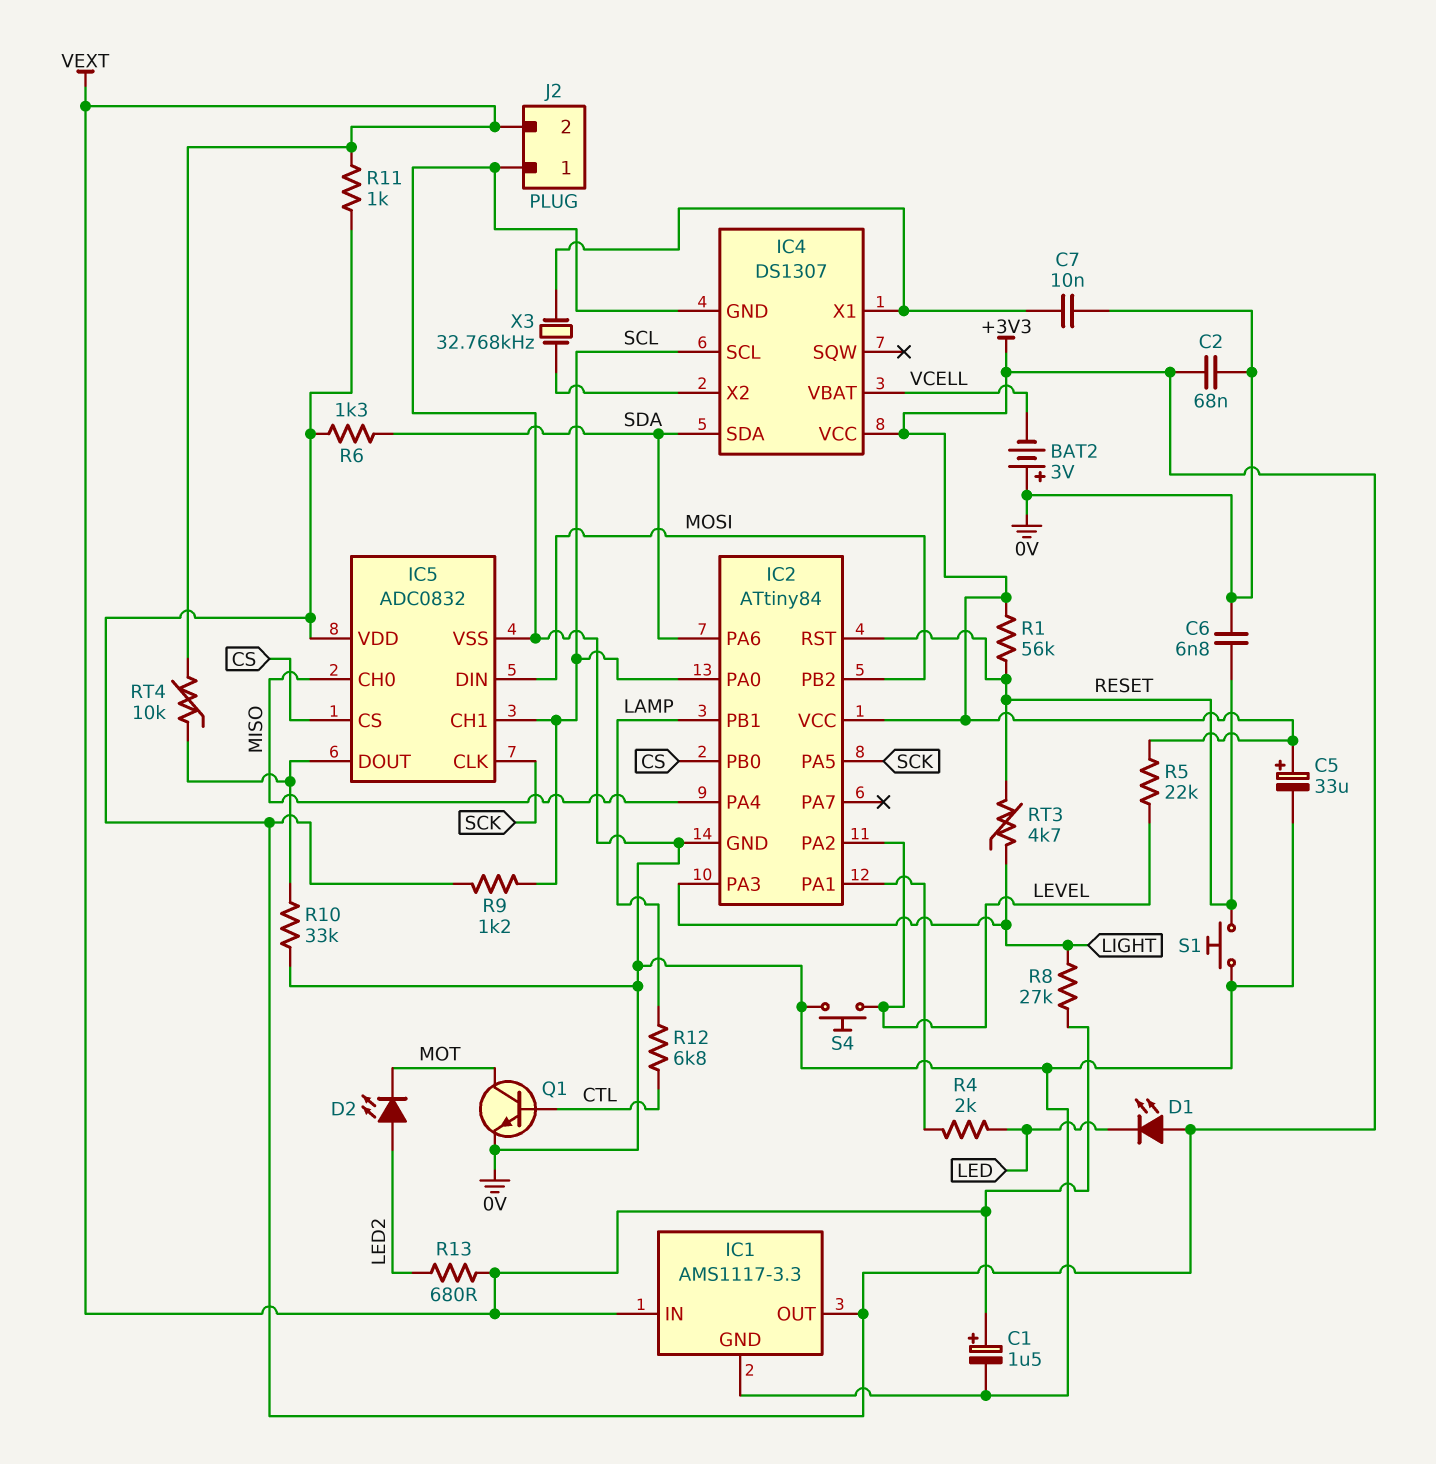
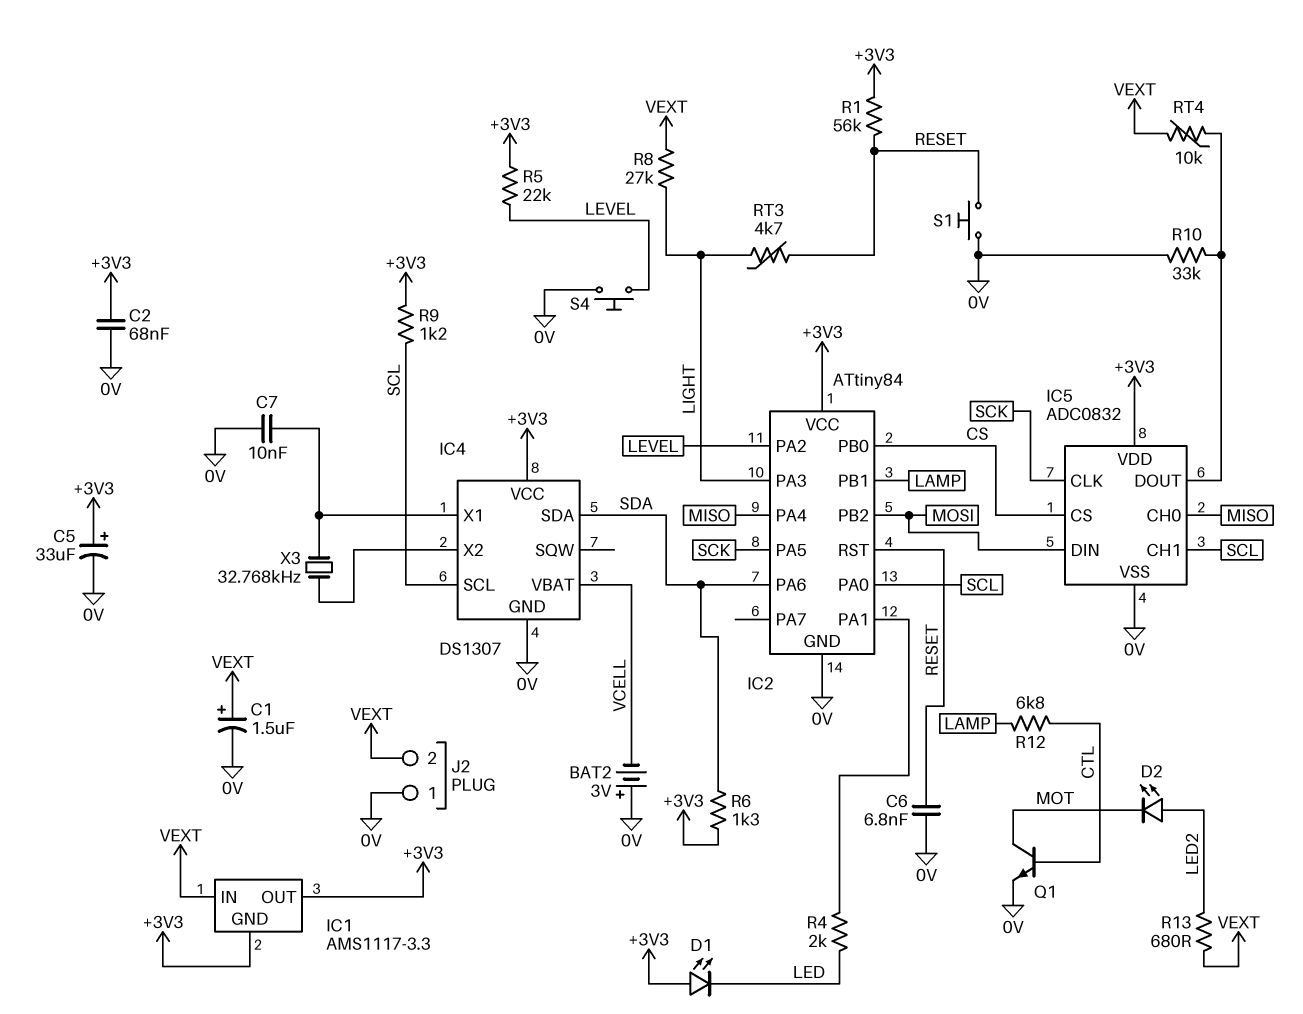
IC1 pin GND: 0V -> +3V3
R11: 1k (+3V3, VEXT) -> none

